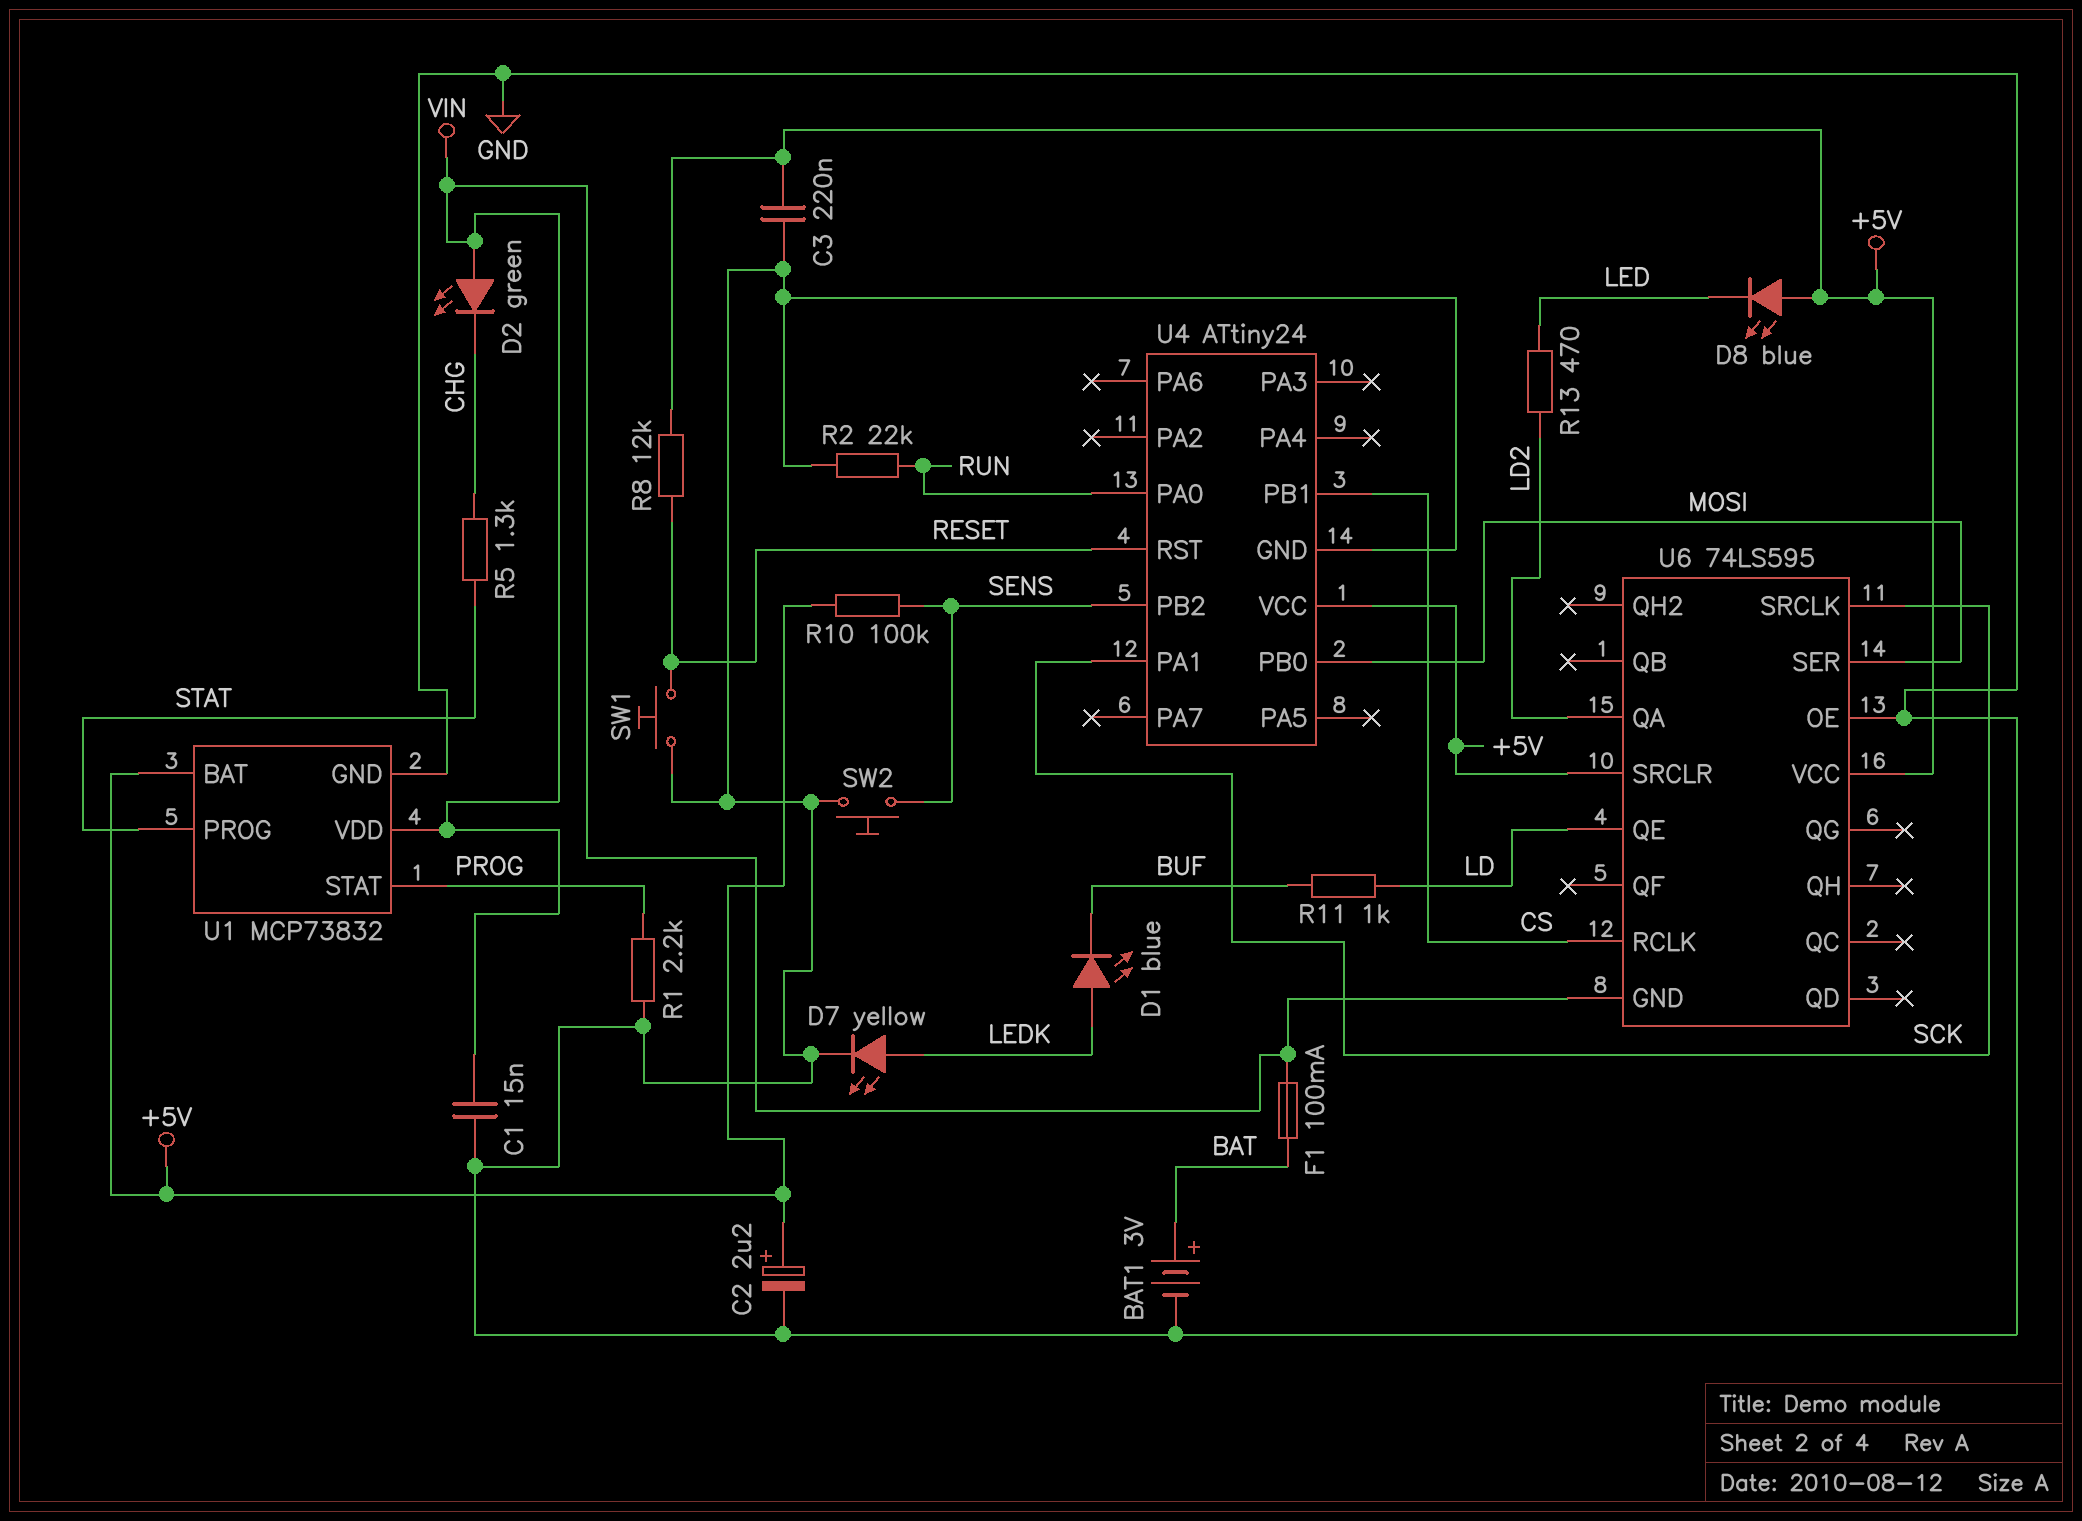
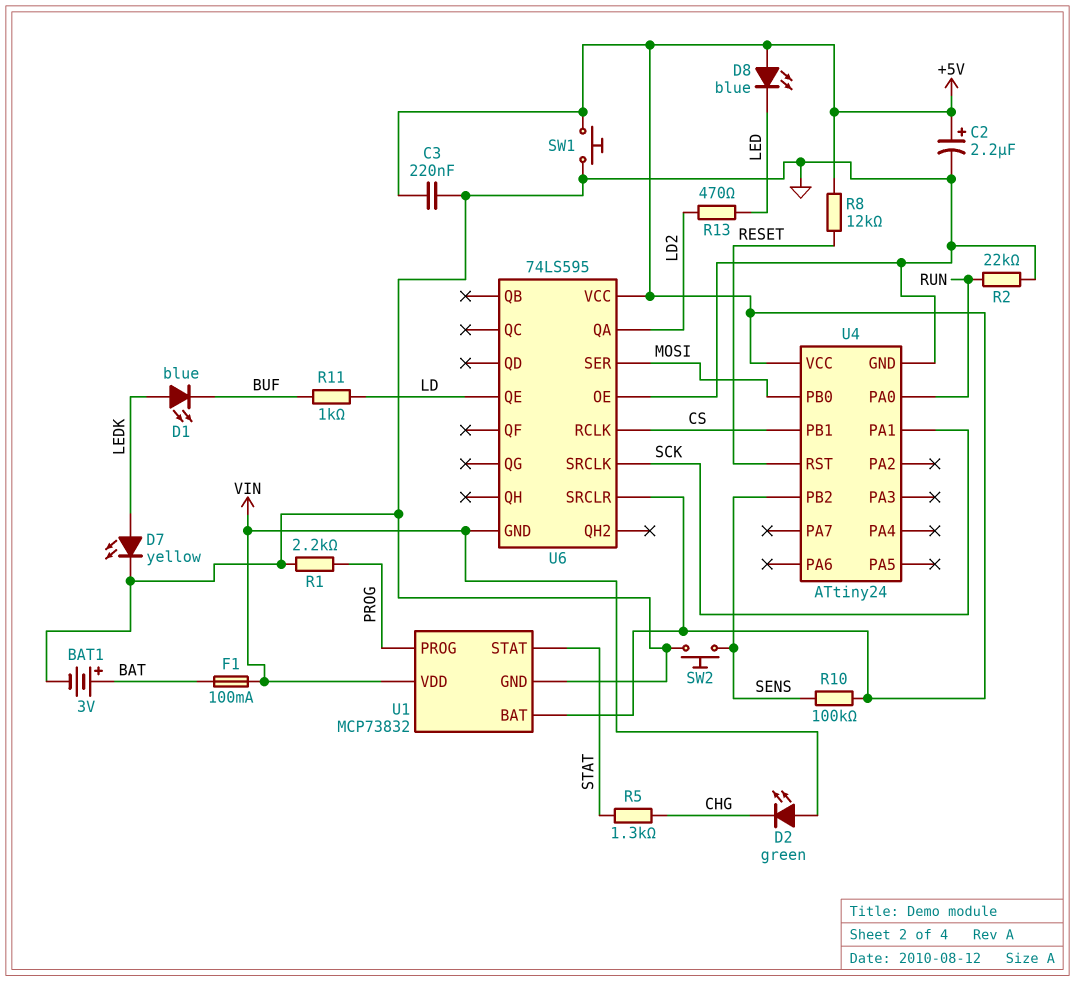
C1: 15nF (GND, VIN) -> none
SW1: button (GND, RESET) -> button (+5V, GND)
U1 pin PROG: STAT -> PROG
U1 pin STAT: PROG -> STAT

